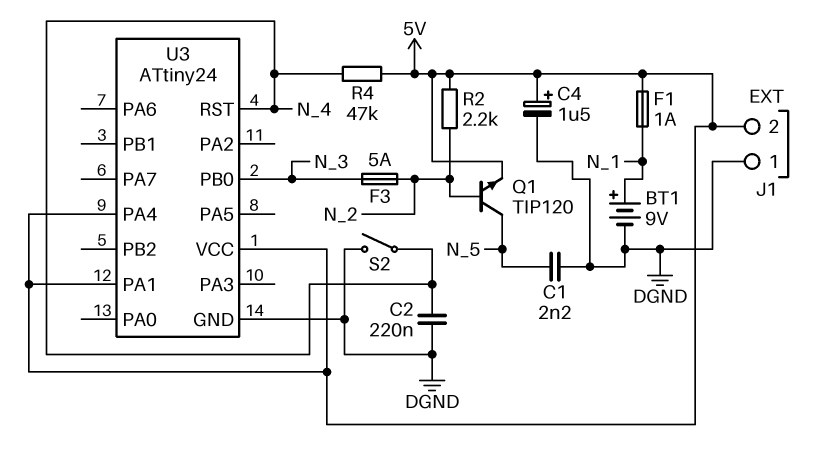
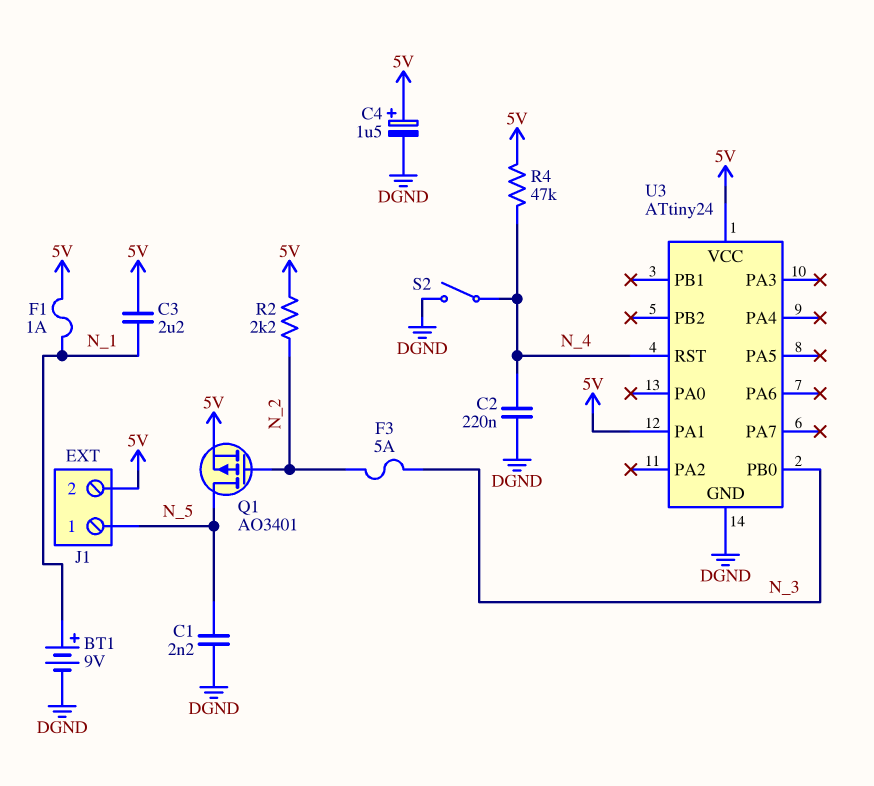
C3: none -> 2.2uF (5V, N_1)
J1 pin 1: DGND -> N_5
Q1: NPN TIP120 (B N_2, C N_5, E 5V) -> PMOS AO3401 (G N_2, D N_5, S 5V)
U3 pin PA4: 5V -> none

